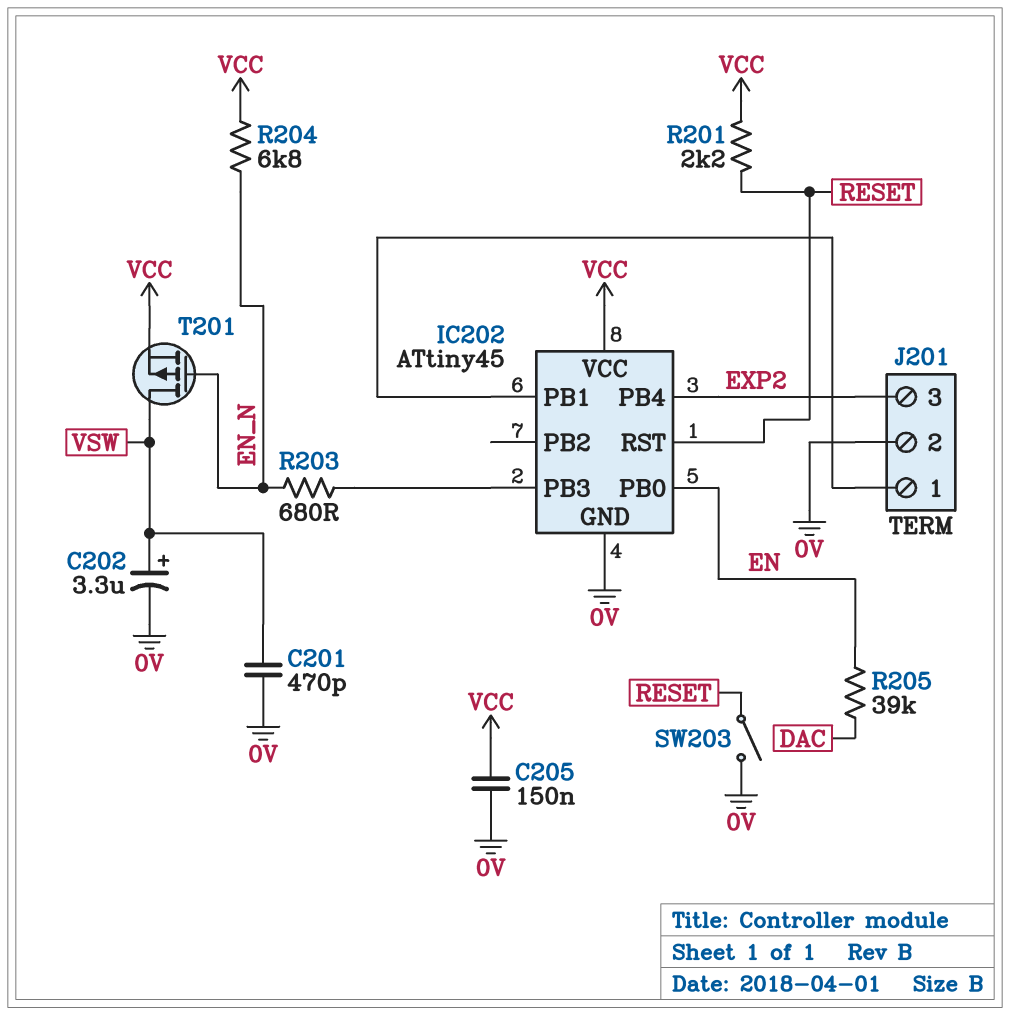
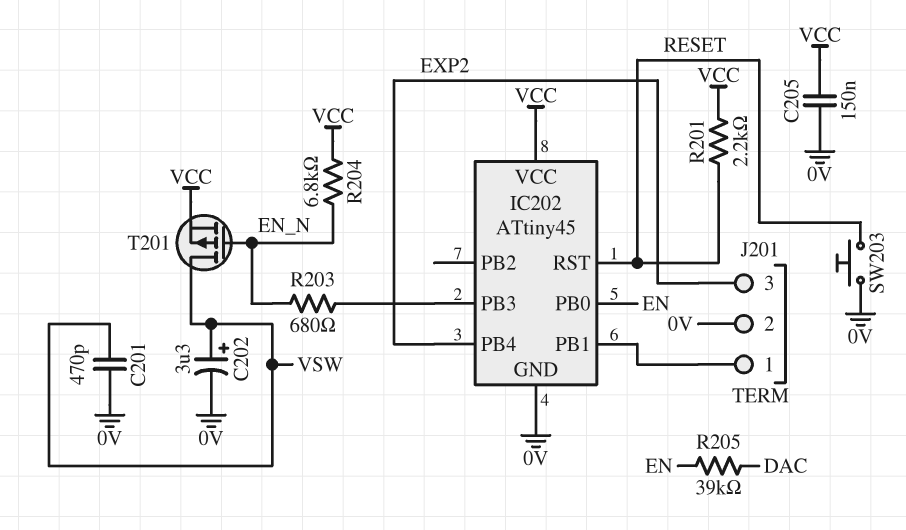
SW203: switch (0V, RESET) -> button (0V, RESET)

